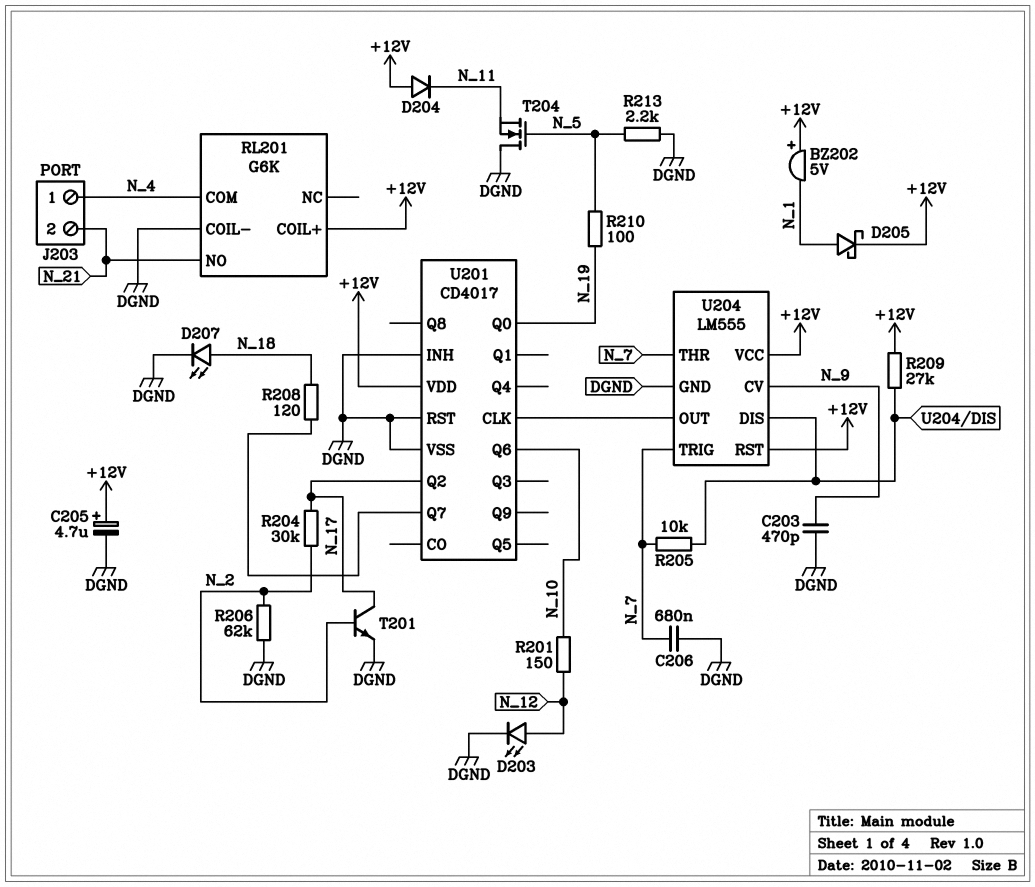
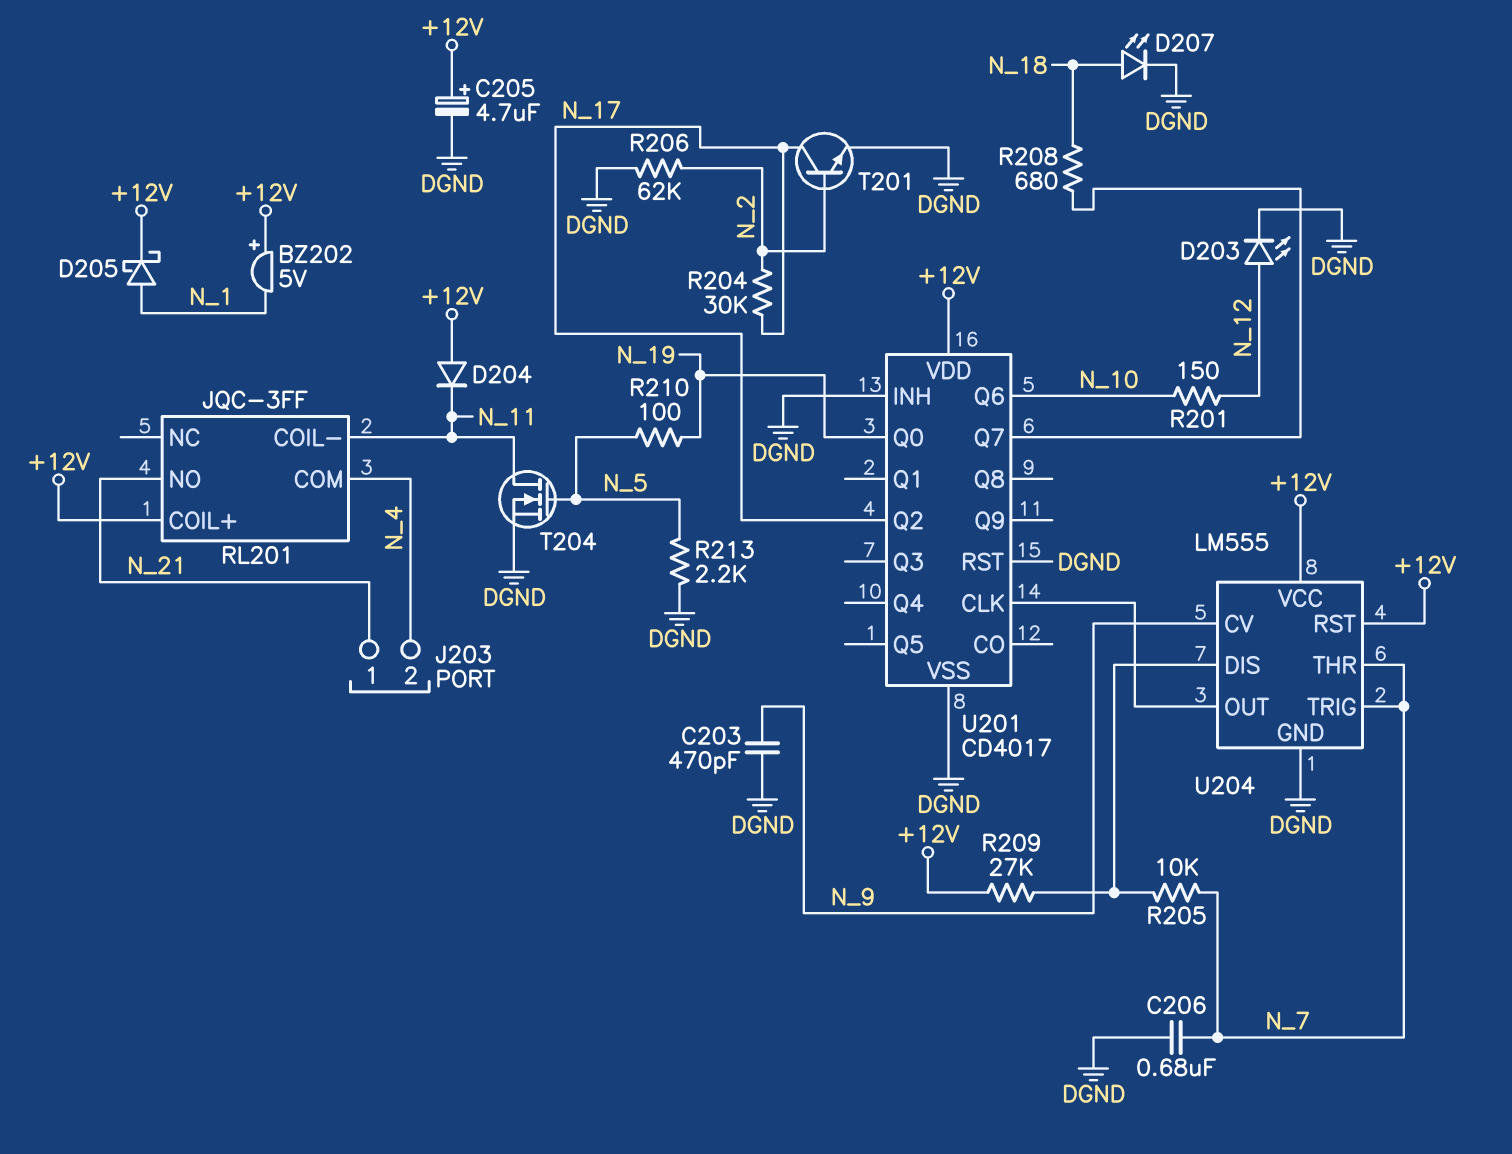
J203 pin 1: N_4 -> N_21
J203 pin 2: N_21 -> N_4
R208: 120 (N_18, U201/Q7) -> 680 (N_18, U201/Q7)
RL201: G6K -> JQC-3FF
RL201 pin COIL-: DGND -> N_11
T204: NMOS (G N_5, D DGND, S N_11) -> NMOS (G N_5, D N_11, S DGND)

